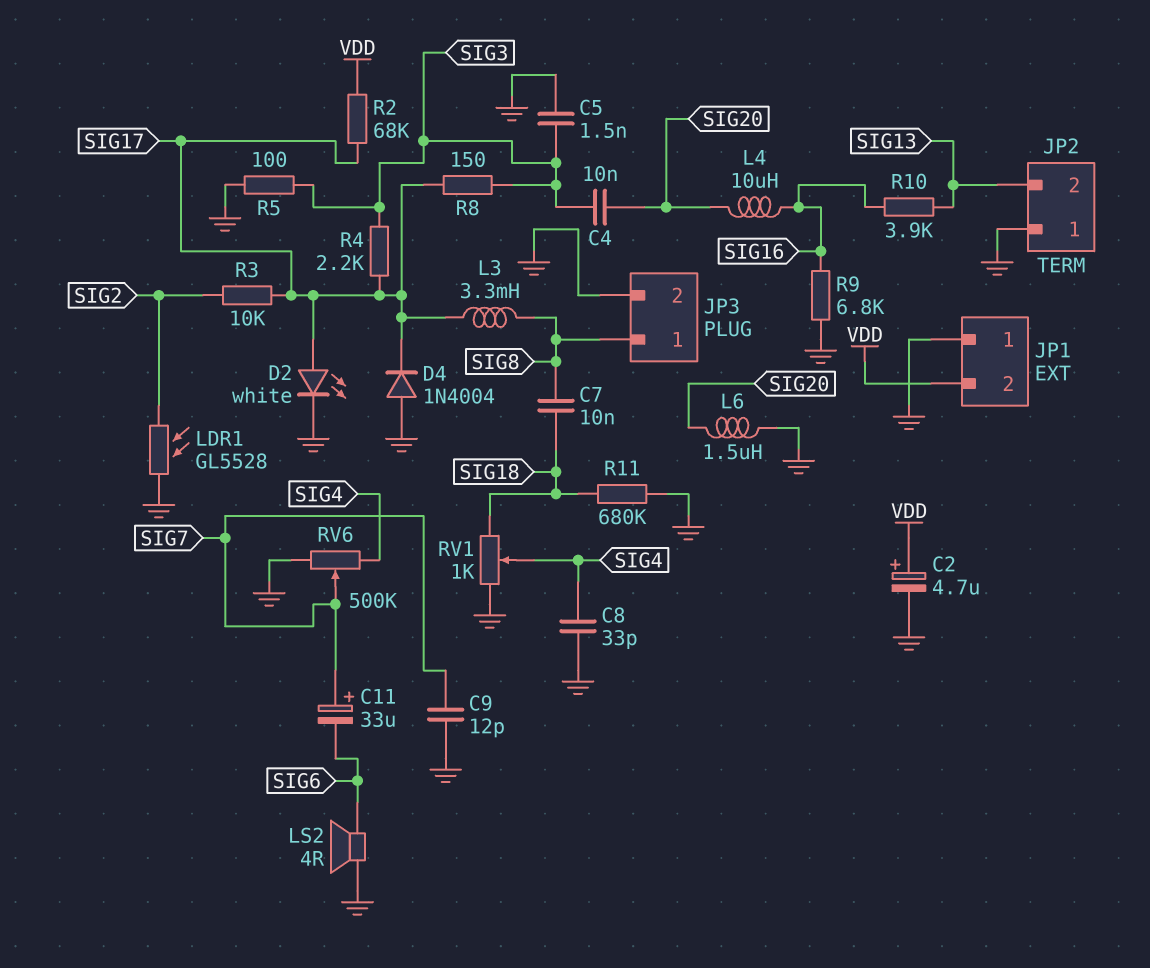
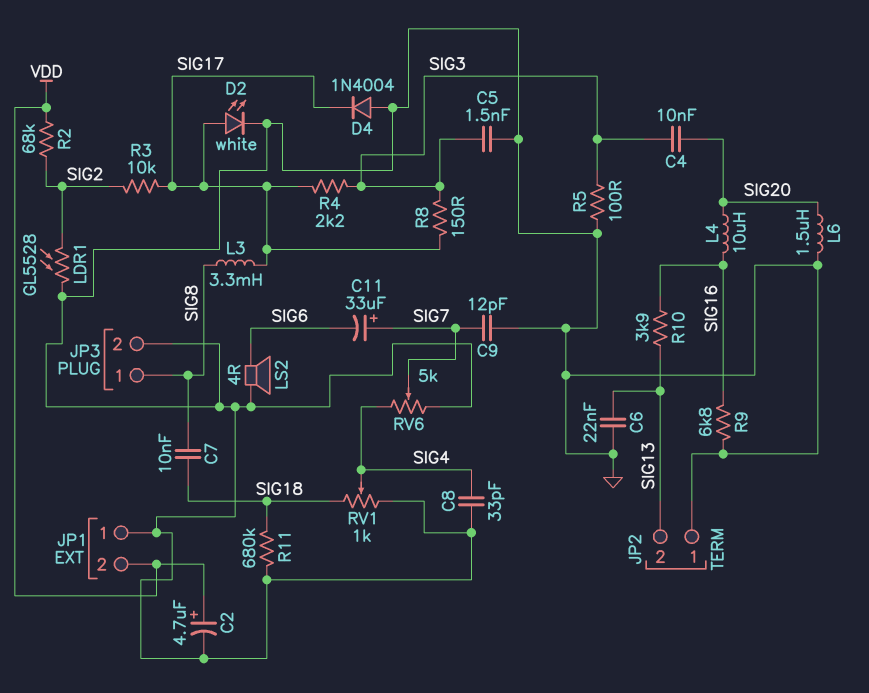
C6: none -> 22nF (GND, SIG13)
R2: 68k (SIG17, VDD) -> 68k (SIG2, VDD)
RV6: 500k (GND, SIG4, wiper SIG7) -> 5k (GND, SIG4, wiper SIG7)

